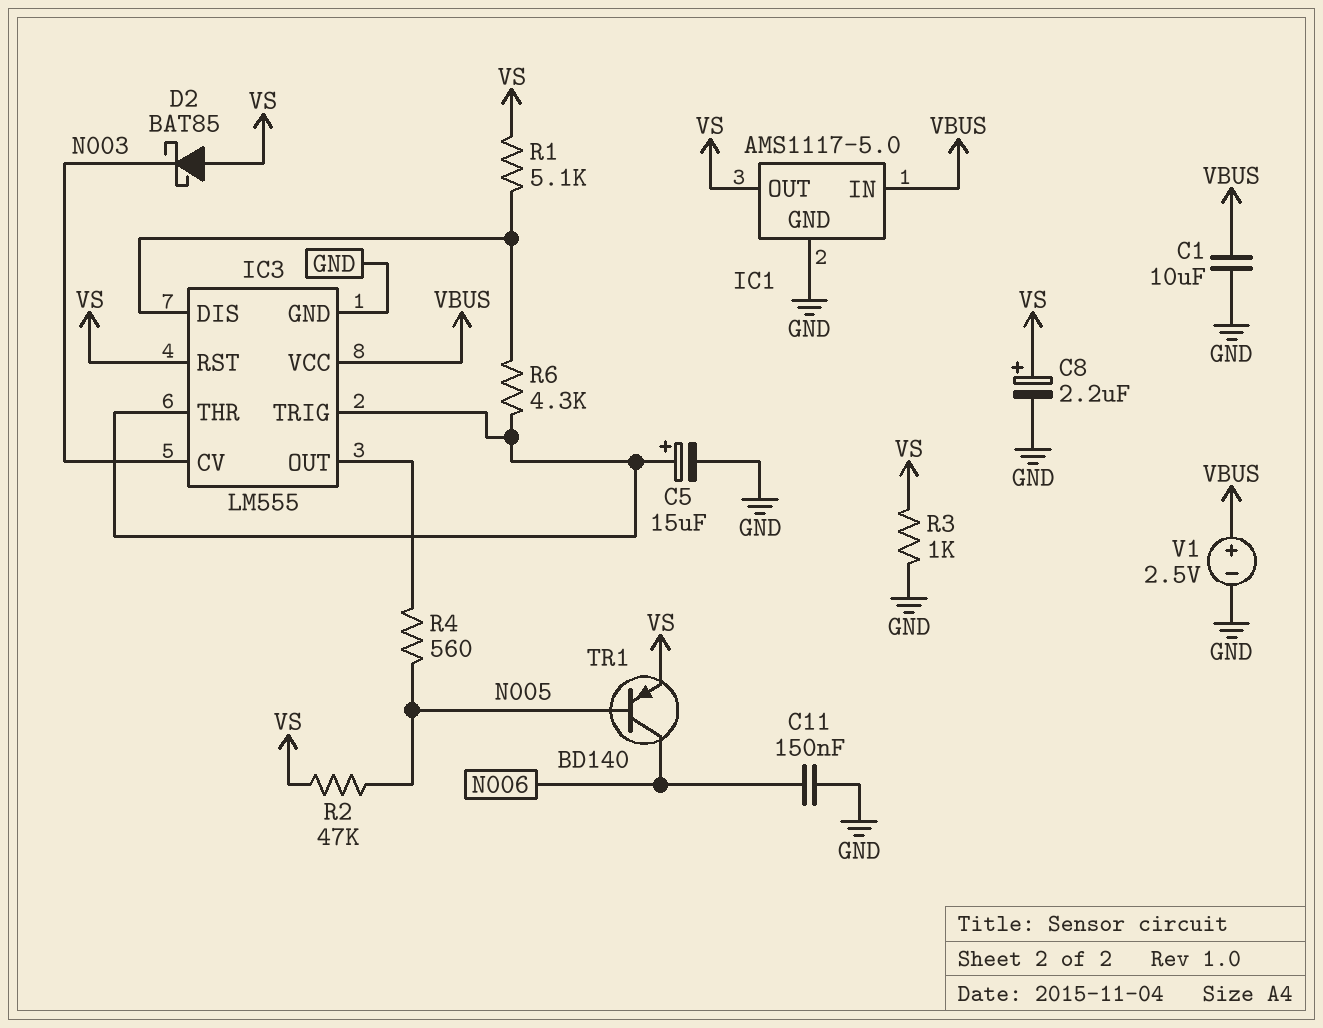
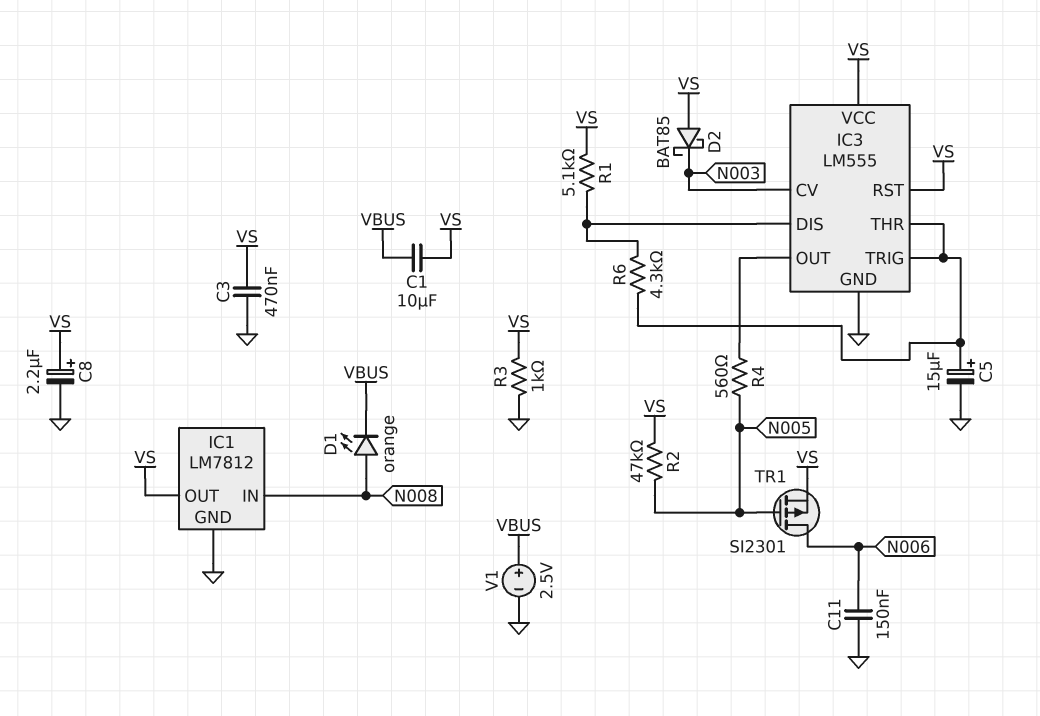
C1: 10uF (GND, VBUS) -> 10uF (VBUS, VS)
C3: none -> 470nF (GND, VS)
D1: none -> LED orange (A N008, K VBUS)
IC1: AMS1117-5.0 -> LM7812
IC1 pin IN: VBUS -> N008
IC3 pin VCC: VBUS -> VS
TR1: PNP BD140 (B N005, C N006, E VS) -> PMOS SI2301 (G N005, D N006, S VS)

